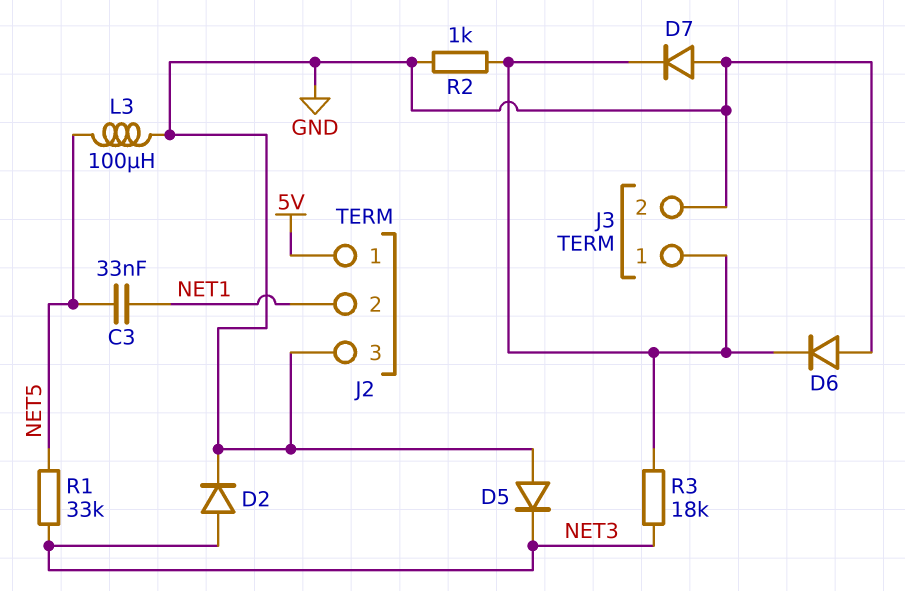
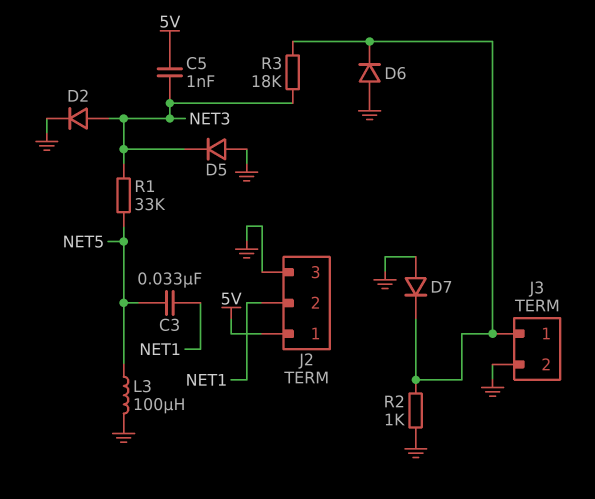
C5: none -> 1nF (5V, NET3)

